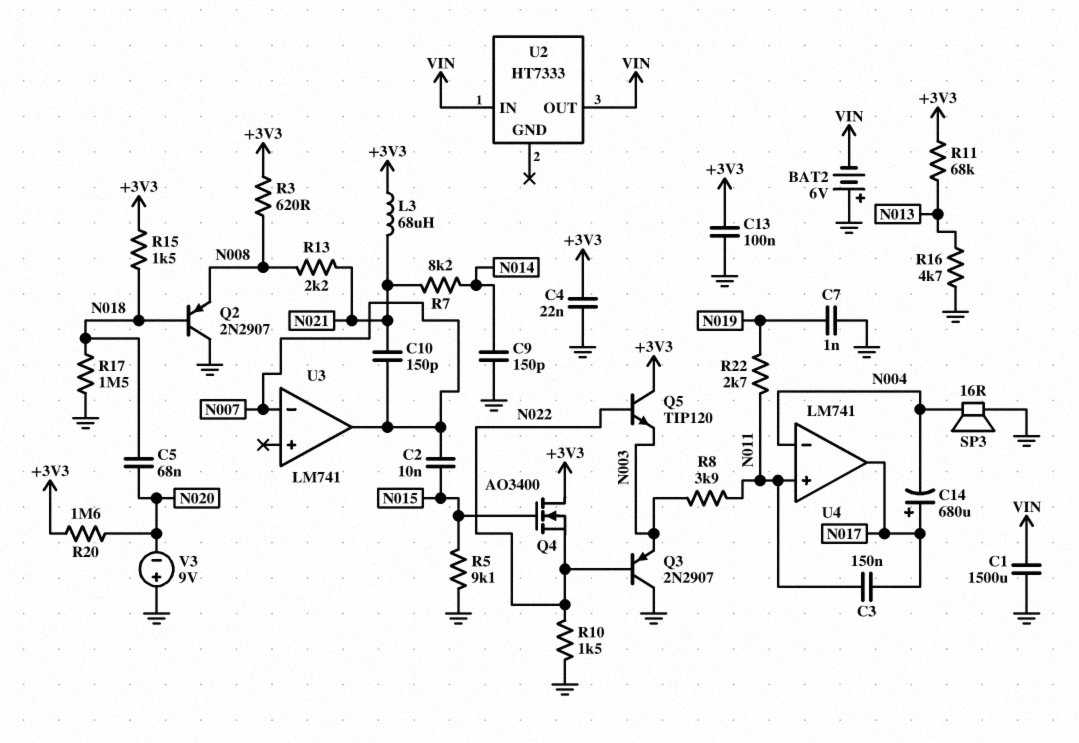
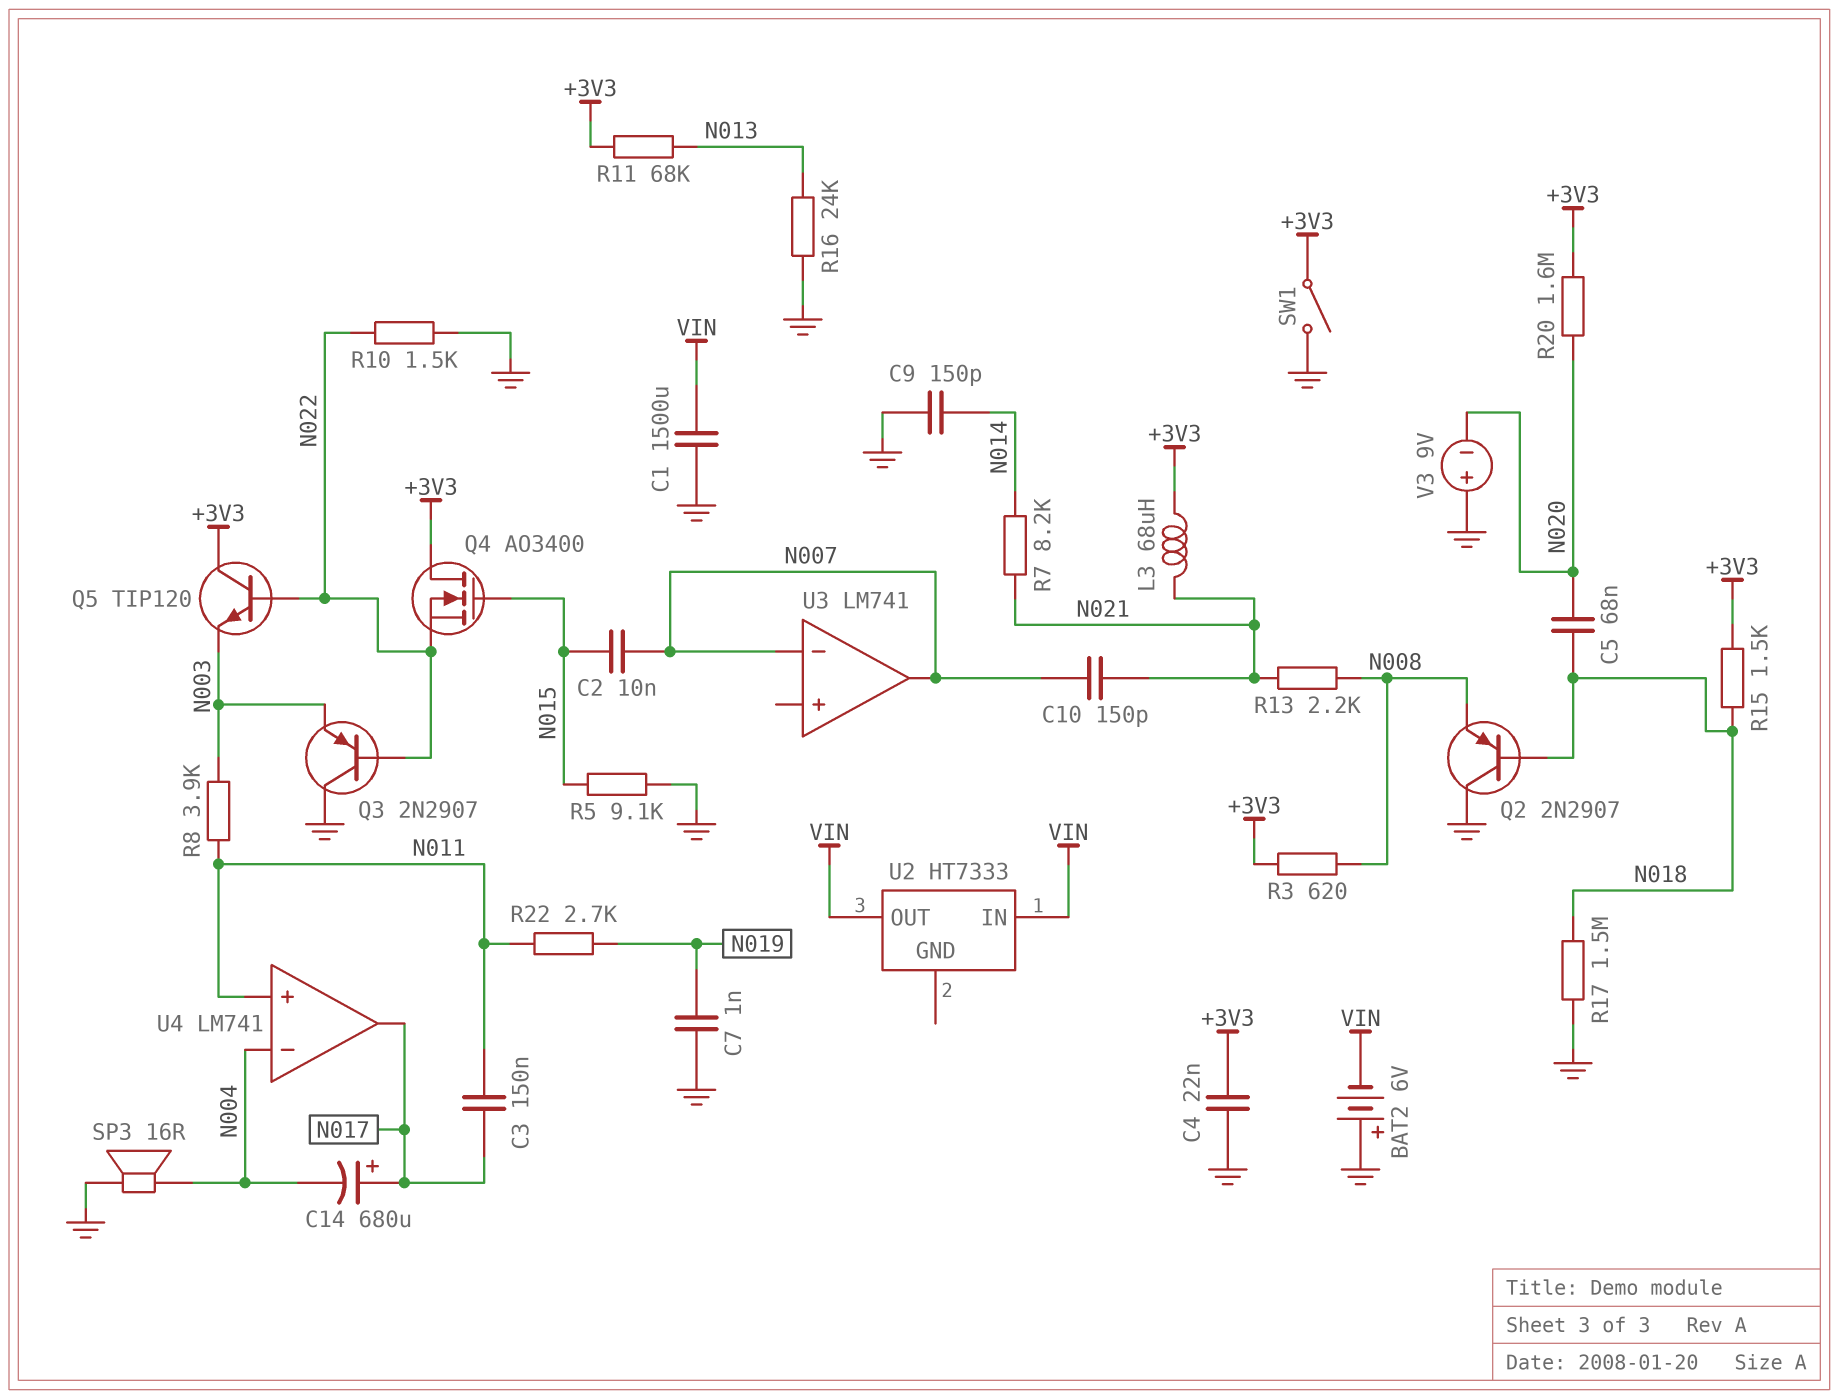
C13: 100nF (+3V3, GND) -> none
R16: 4.7k (GND, N013) -> 24k (GND, N013)
SW1: none -> switch (+3V3, GND)

